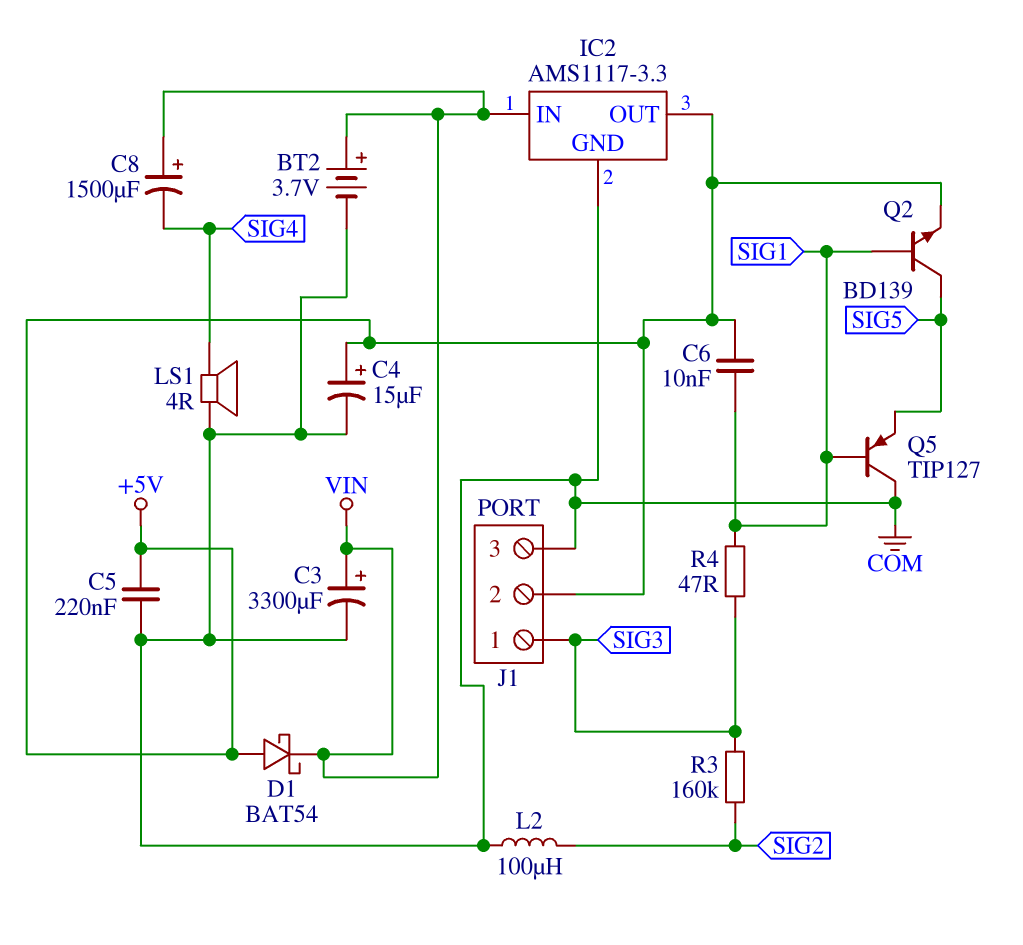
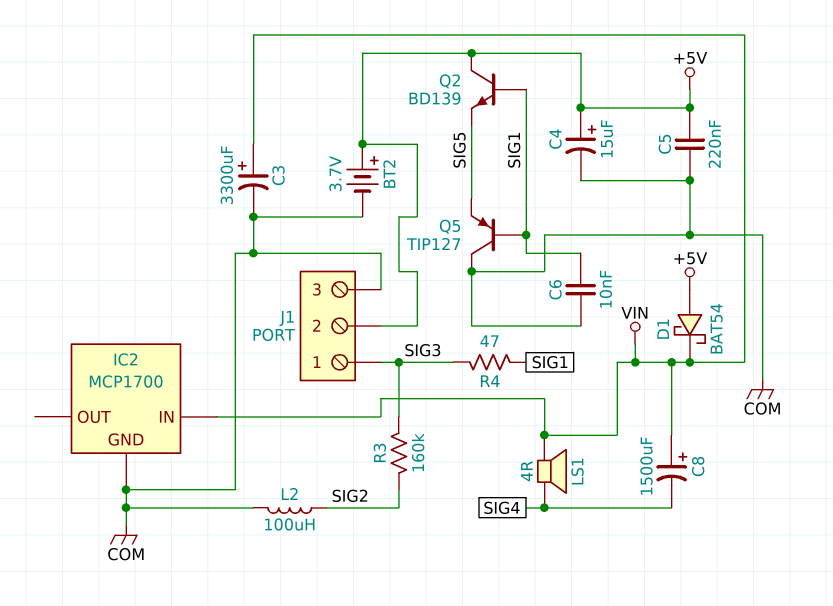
BT2: 3.7V (plus VIN, minus COM) -> 3.7V (plus +5V, minus COM)
C6: 10nF (+5V, SIG1) -> 10nF (COM, SIG1)
IC2: AMS1117-3.3 -> MCP1700
IC2 pin OUT: +5V -> none
LS1: speaker 4R (COM, SIG4) -> speaker 4R (SIG4, VIN)
Q2: NPN BD139 (B SIG1, C SIG5, E +5V) -> NPN BD139 (B SIG1, C +5V, E SIG5)

